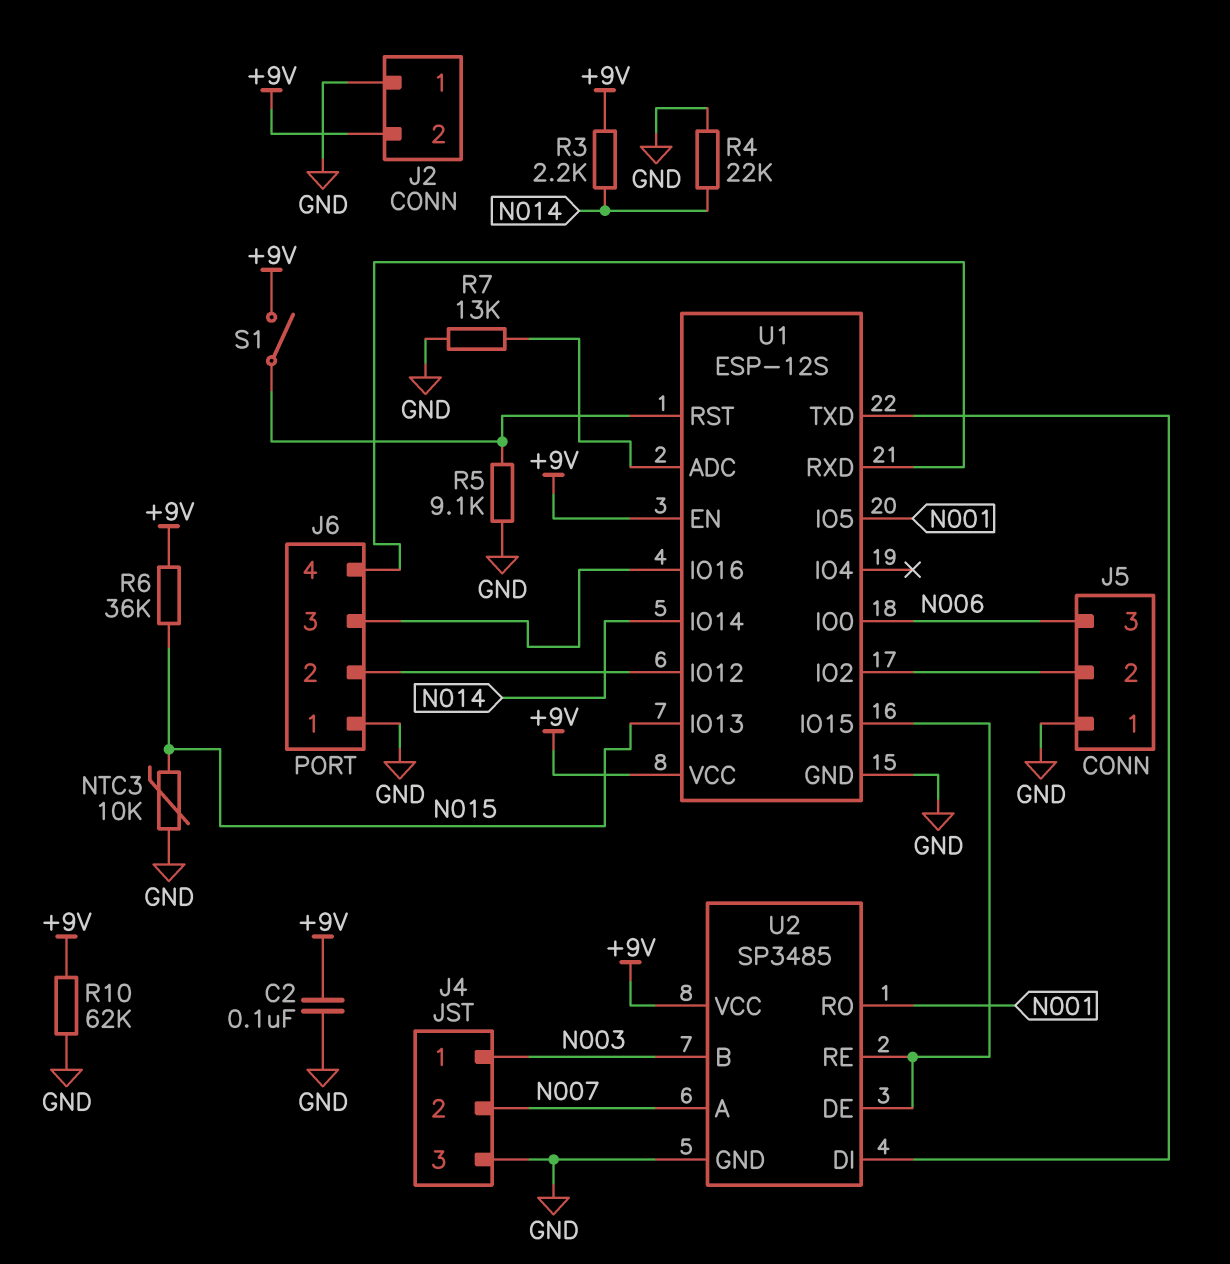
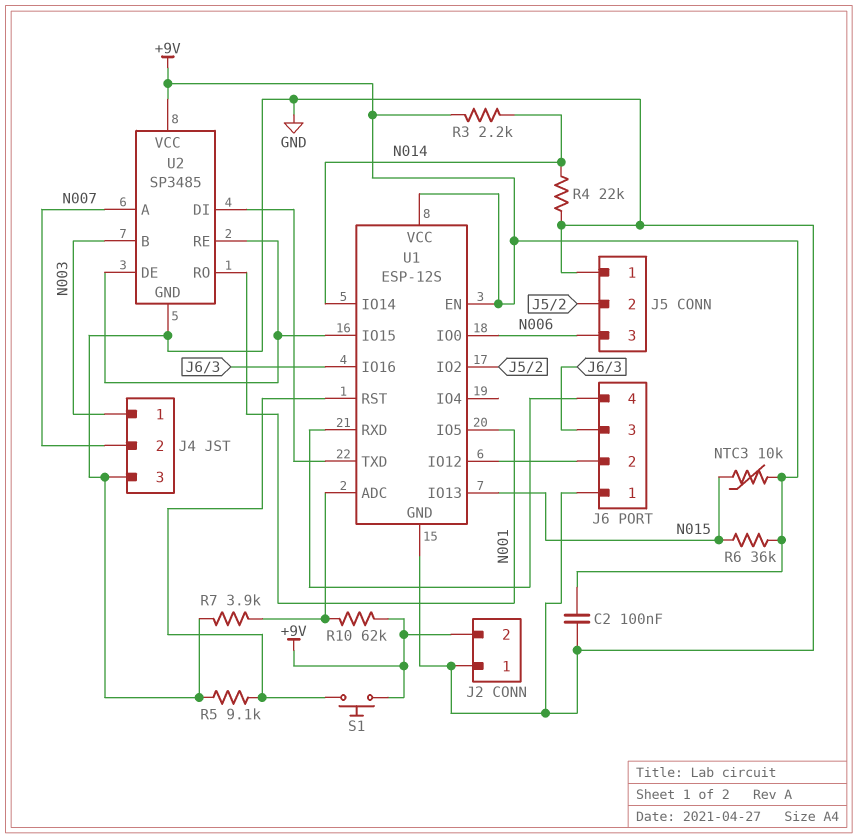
NTC3: 10k (GND, N015) -> 10k (+9V, N015)
R7: 13k (GND, U1/ADC) -> 3.9k (GND, U1/ADC)
R10: 62k (+9V, GND) -> 62k (+9V, U1/ADC)
S1: switch (+9V, U1/RST) -> button (+9V, U1/RST)

